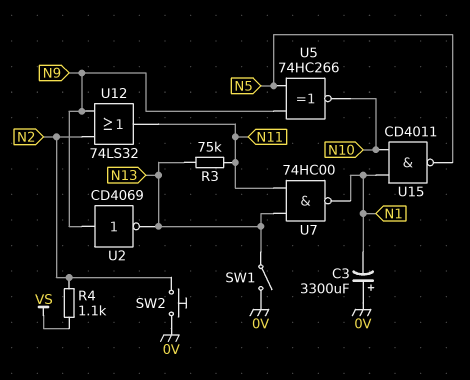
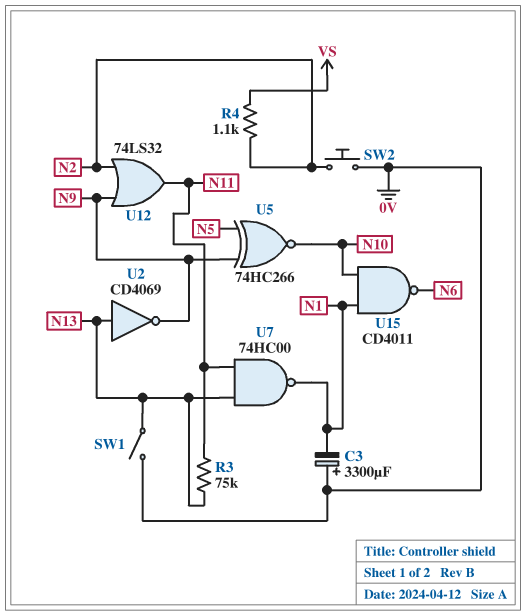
U2: NOT CD4069 (in N9, out N13) -> NOT CD4069 (in N13, out N9)
U15: NAND CD4011 (in N1, in N10, out N5) -> NAND CD4011 (in N1, in N10, out N6)

